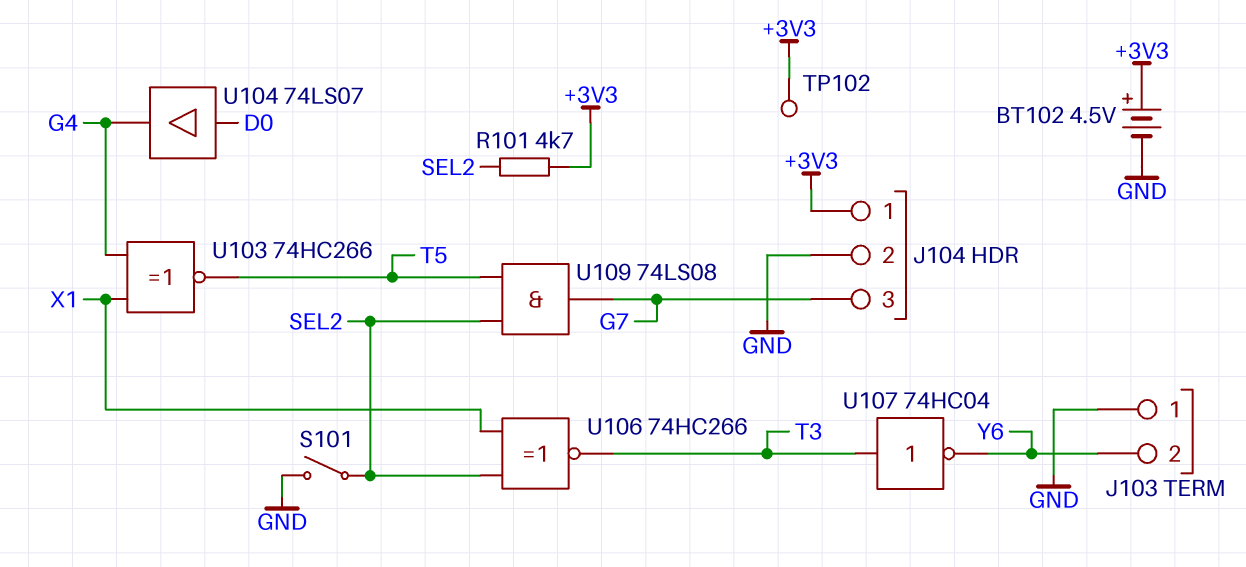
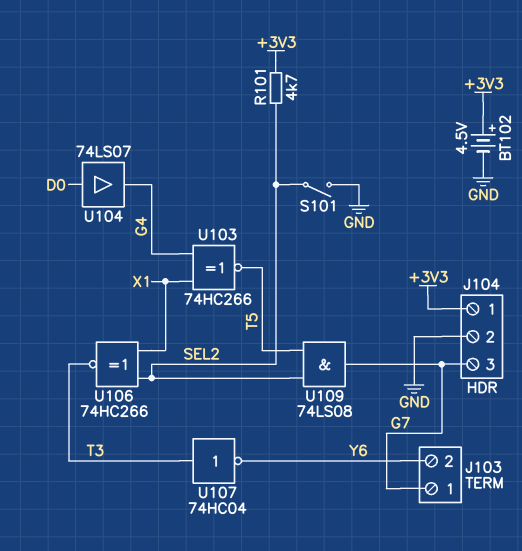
J103 pin 1: GND -> G7
TP102: test point (+3V3) -> none

